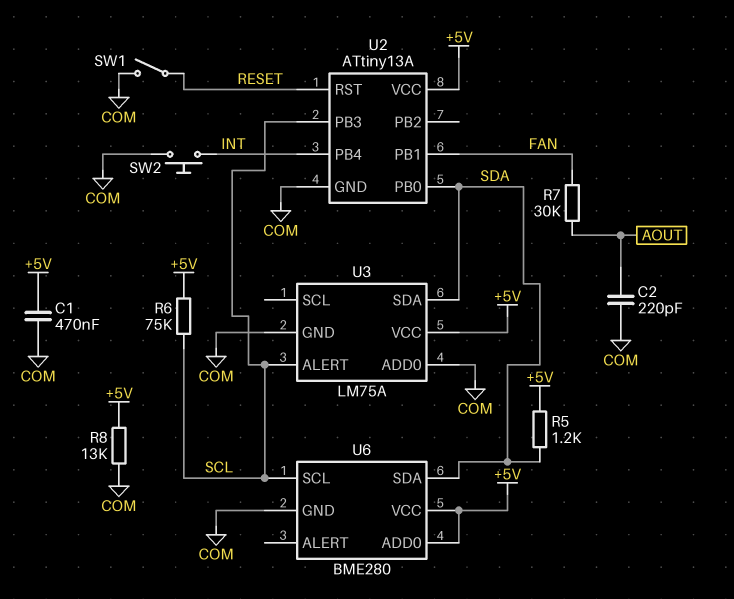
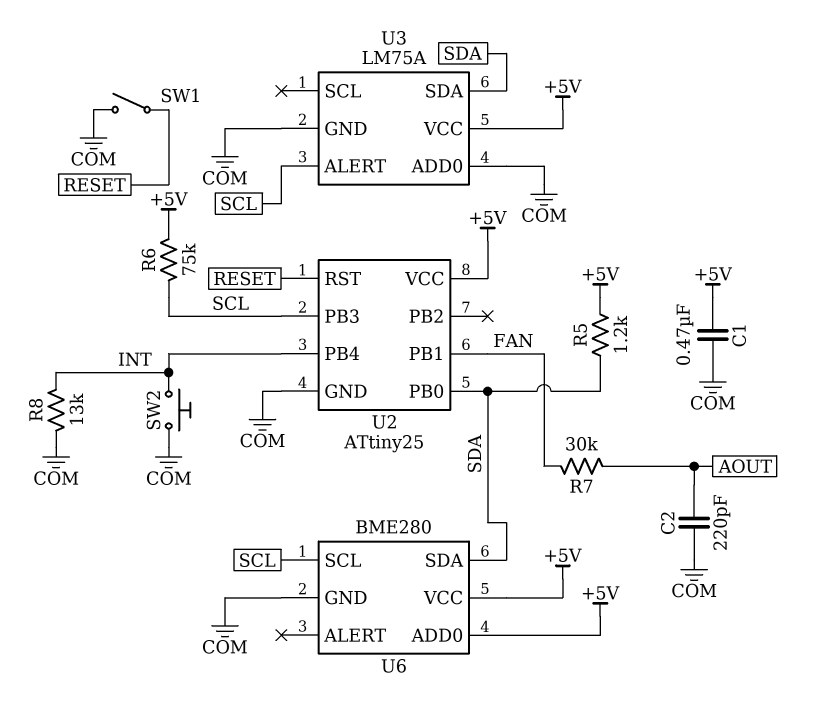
R8: 13k (+5V, COM) -> 13k (COM, INT)
U2: ATtiny13A -> ATtiny25

